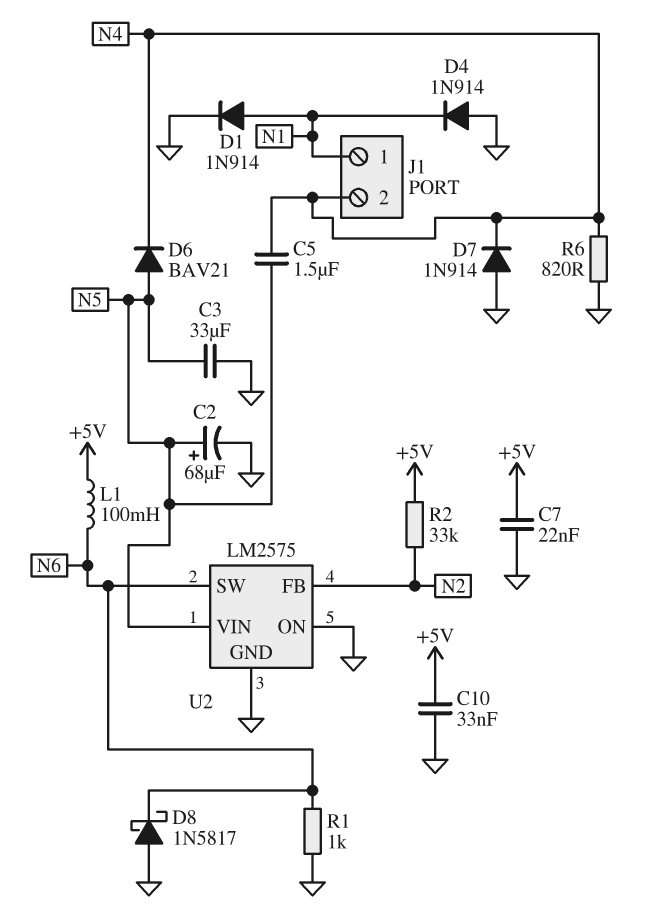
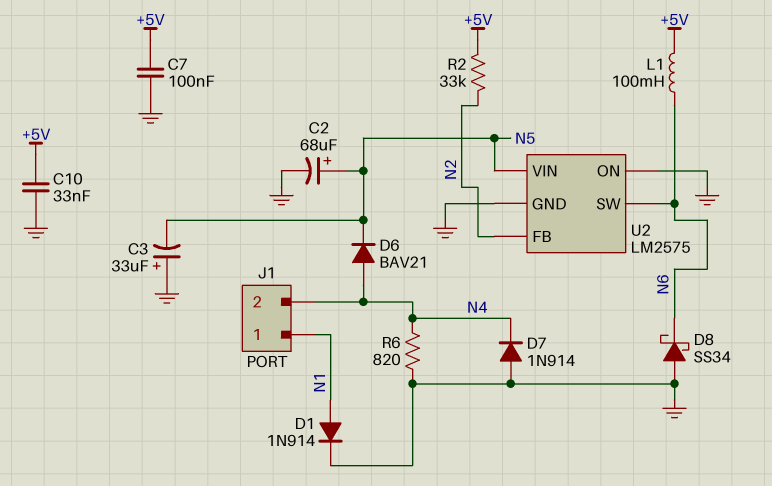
C3: 33uF (GND, N5) -> 33uF (plus GND, minus N5)
C5: 1.5uF (N4, N5) -> none
C7: 22nF (+5V, GND) -> 100nF (+5V, GND)
D4: diode 1N914 (A GND, K N1) -> none
D6: diode BAV21 (A N5, K N4) -> diode BAV21 (A N4, K N5)
D8: schottky 1N5817 (A GND, K N6) -> schottky SS34 (A GND, K N6)
R1: 1k (GND, N6) -> none

